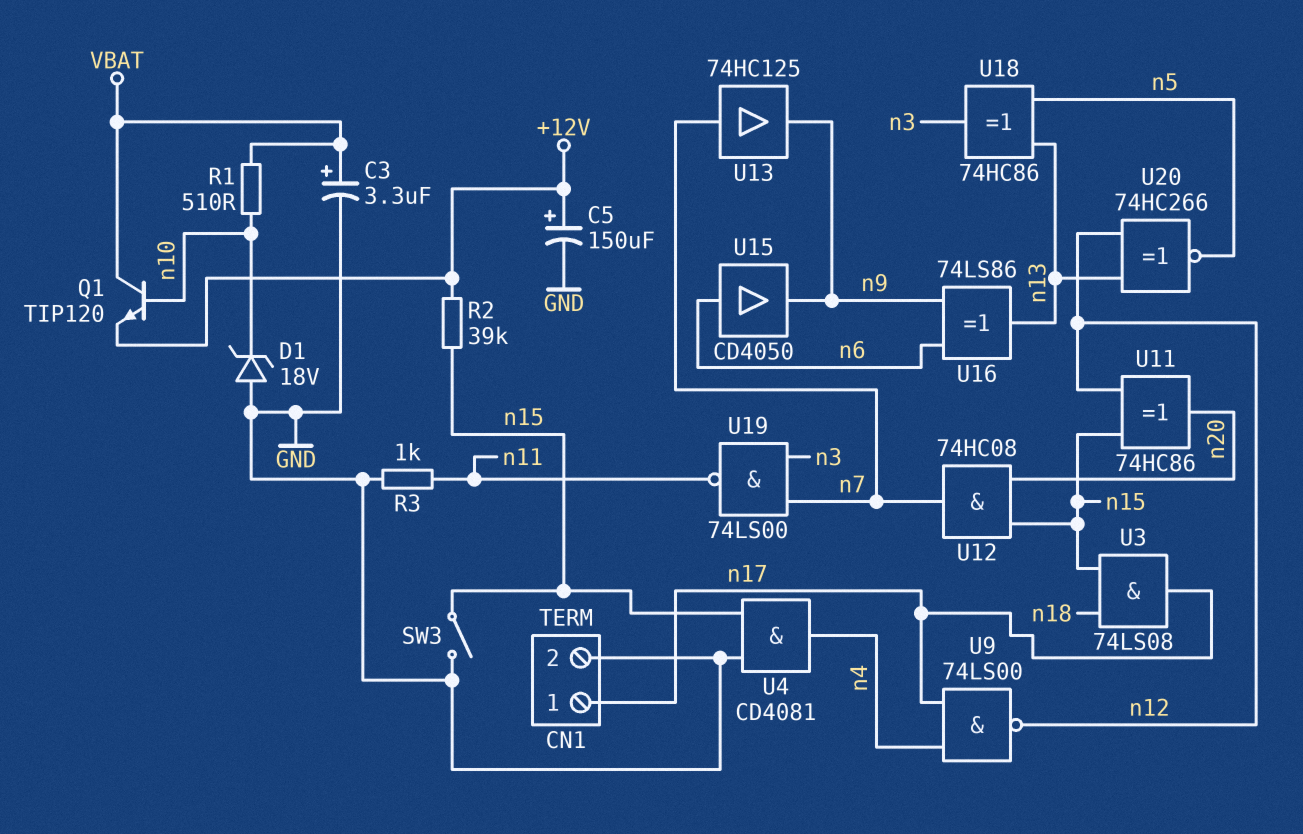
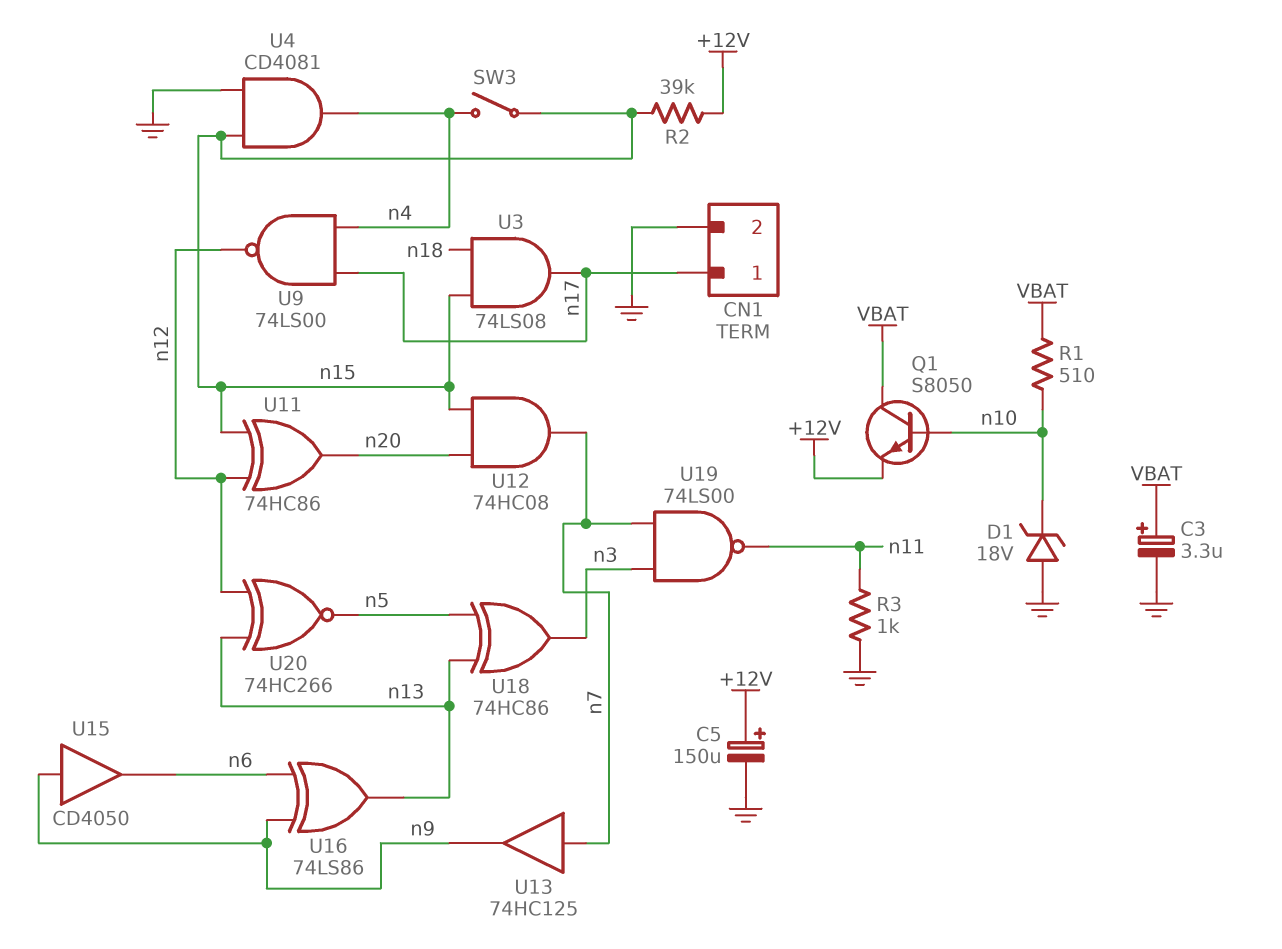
Q1: NPN TIP120 (B n10, C VBAT, E +12V) -> NPN S8050 (B n10, C VBAT, E +12V)
SW3: switch (GND, n15) -> switch (n4, n15)
U15: buffer CD4050 (in n6, out n9) -> buffer CD4050 (in n9, out n6)

